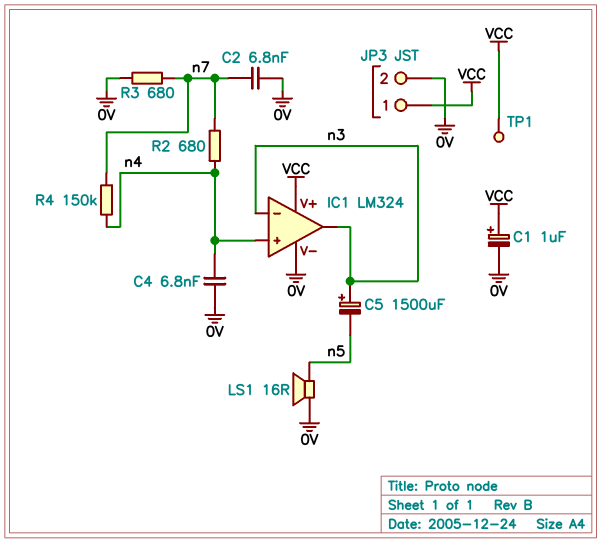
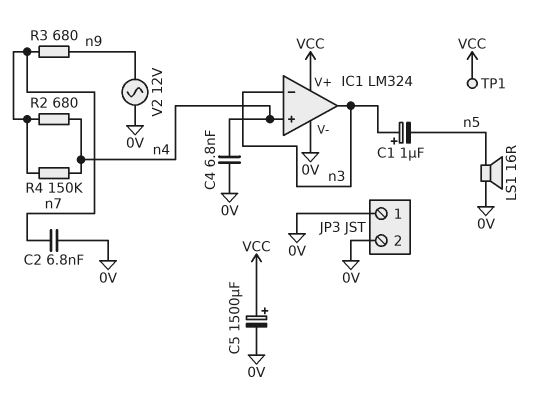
C1: 1uF (plus VCC, minus 0V) -> 1uF (plus n3, minus n5)
C5: 1500uF (plus n3, minus n5) -> 1500uF (plus VCC, minus 0V)
JP3 pin 1: VCC -> 0V
R3: 680 (0V, n7) -> 680 (n7, n9)
V2: none -> AC 12V (0V, n9)

